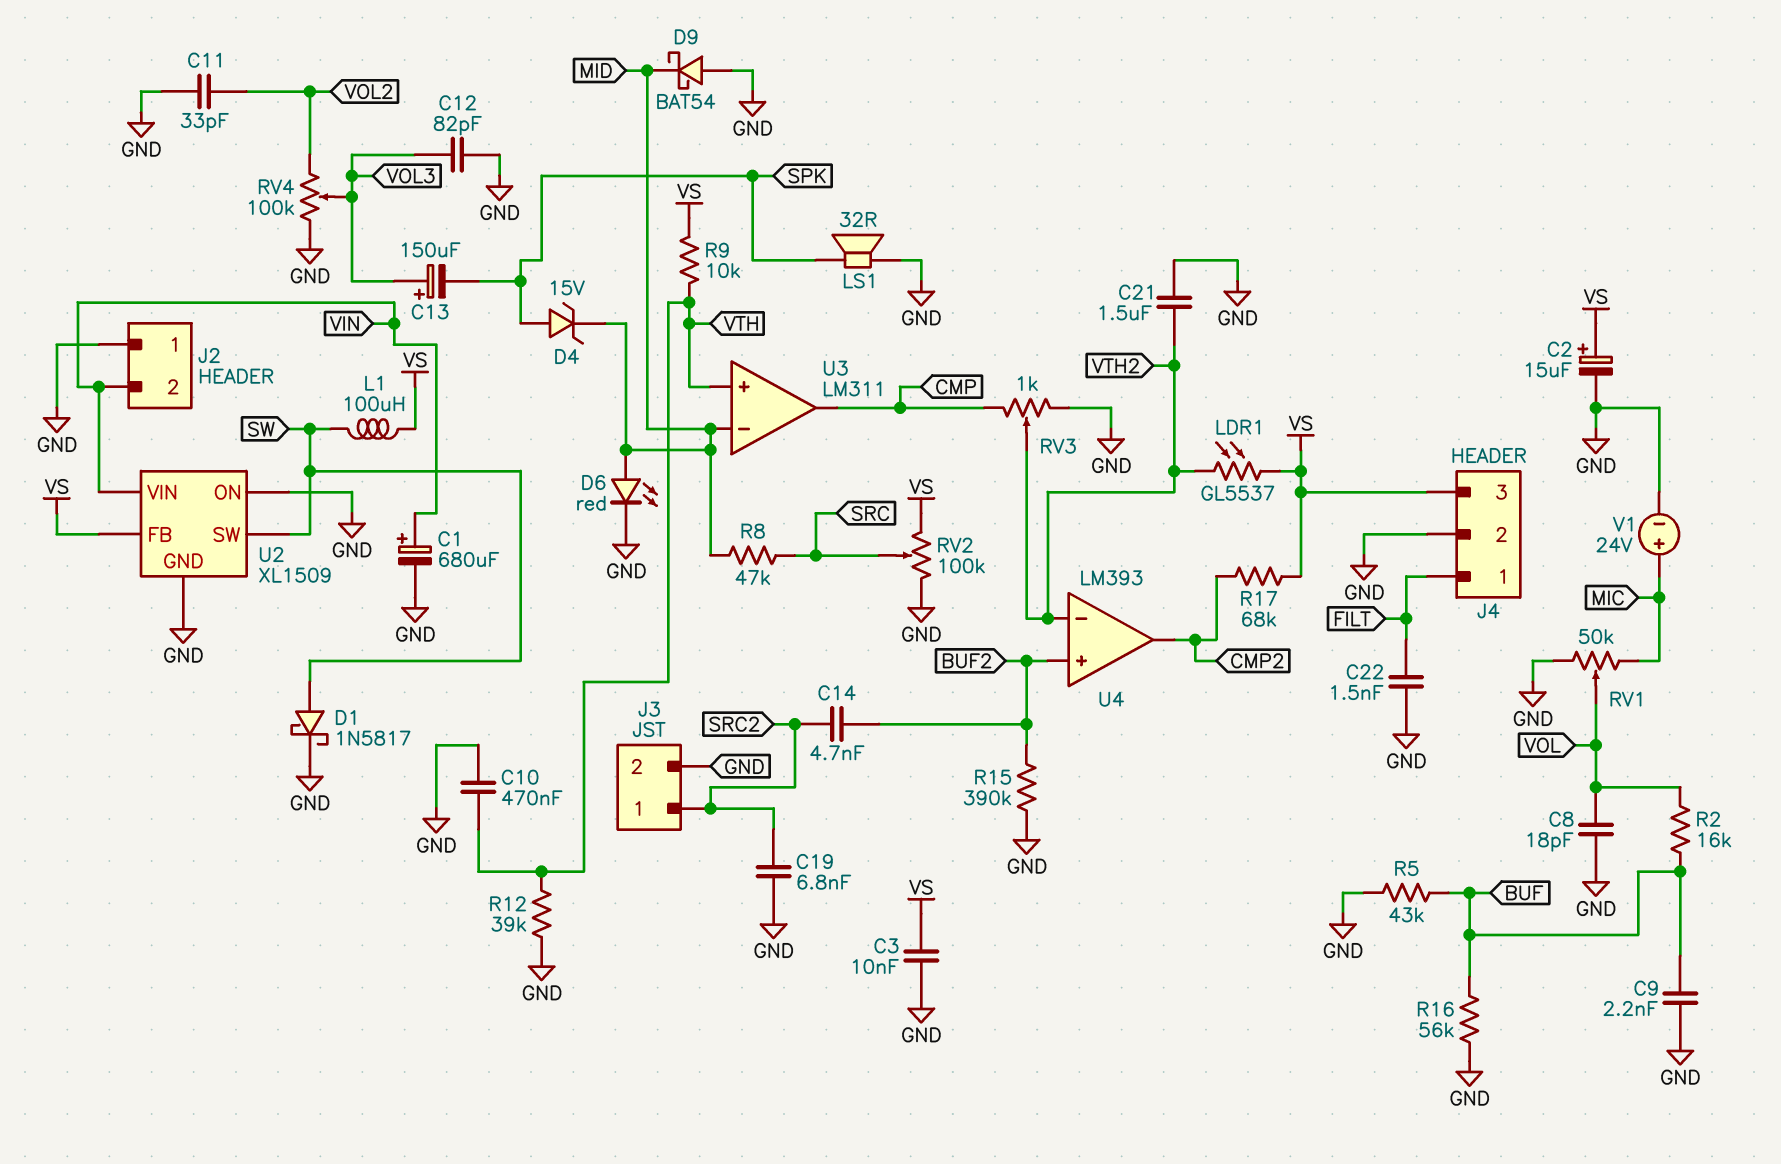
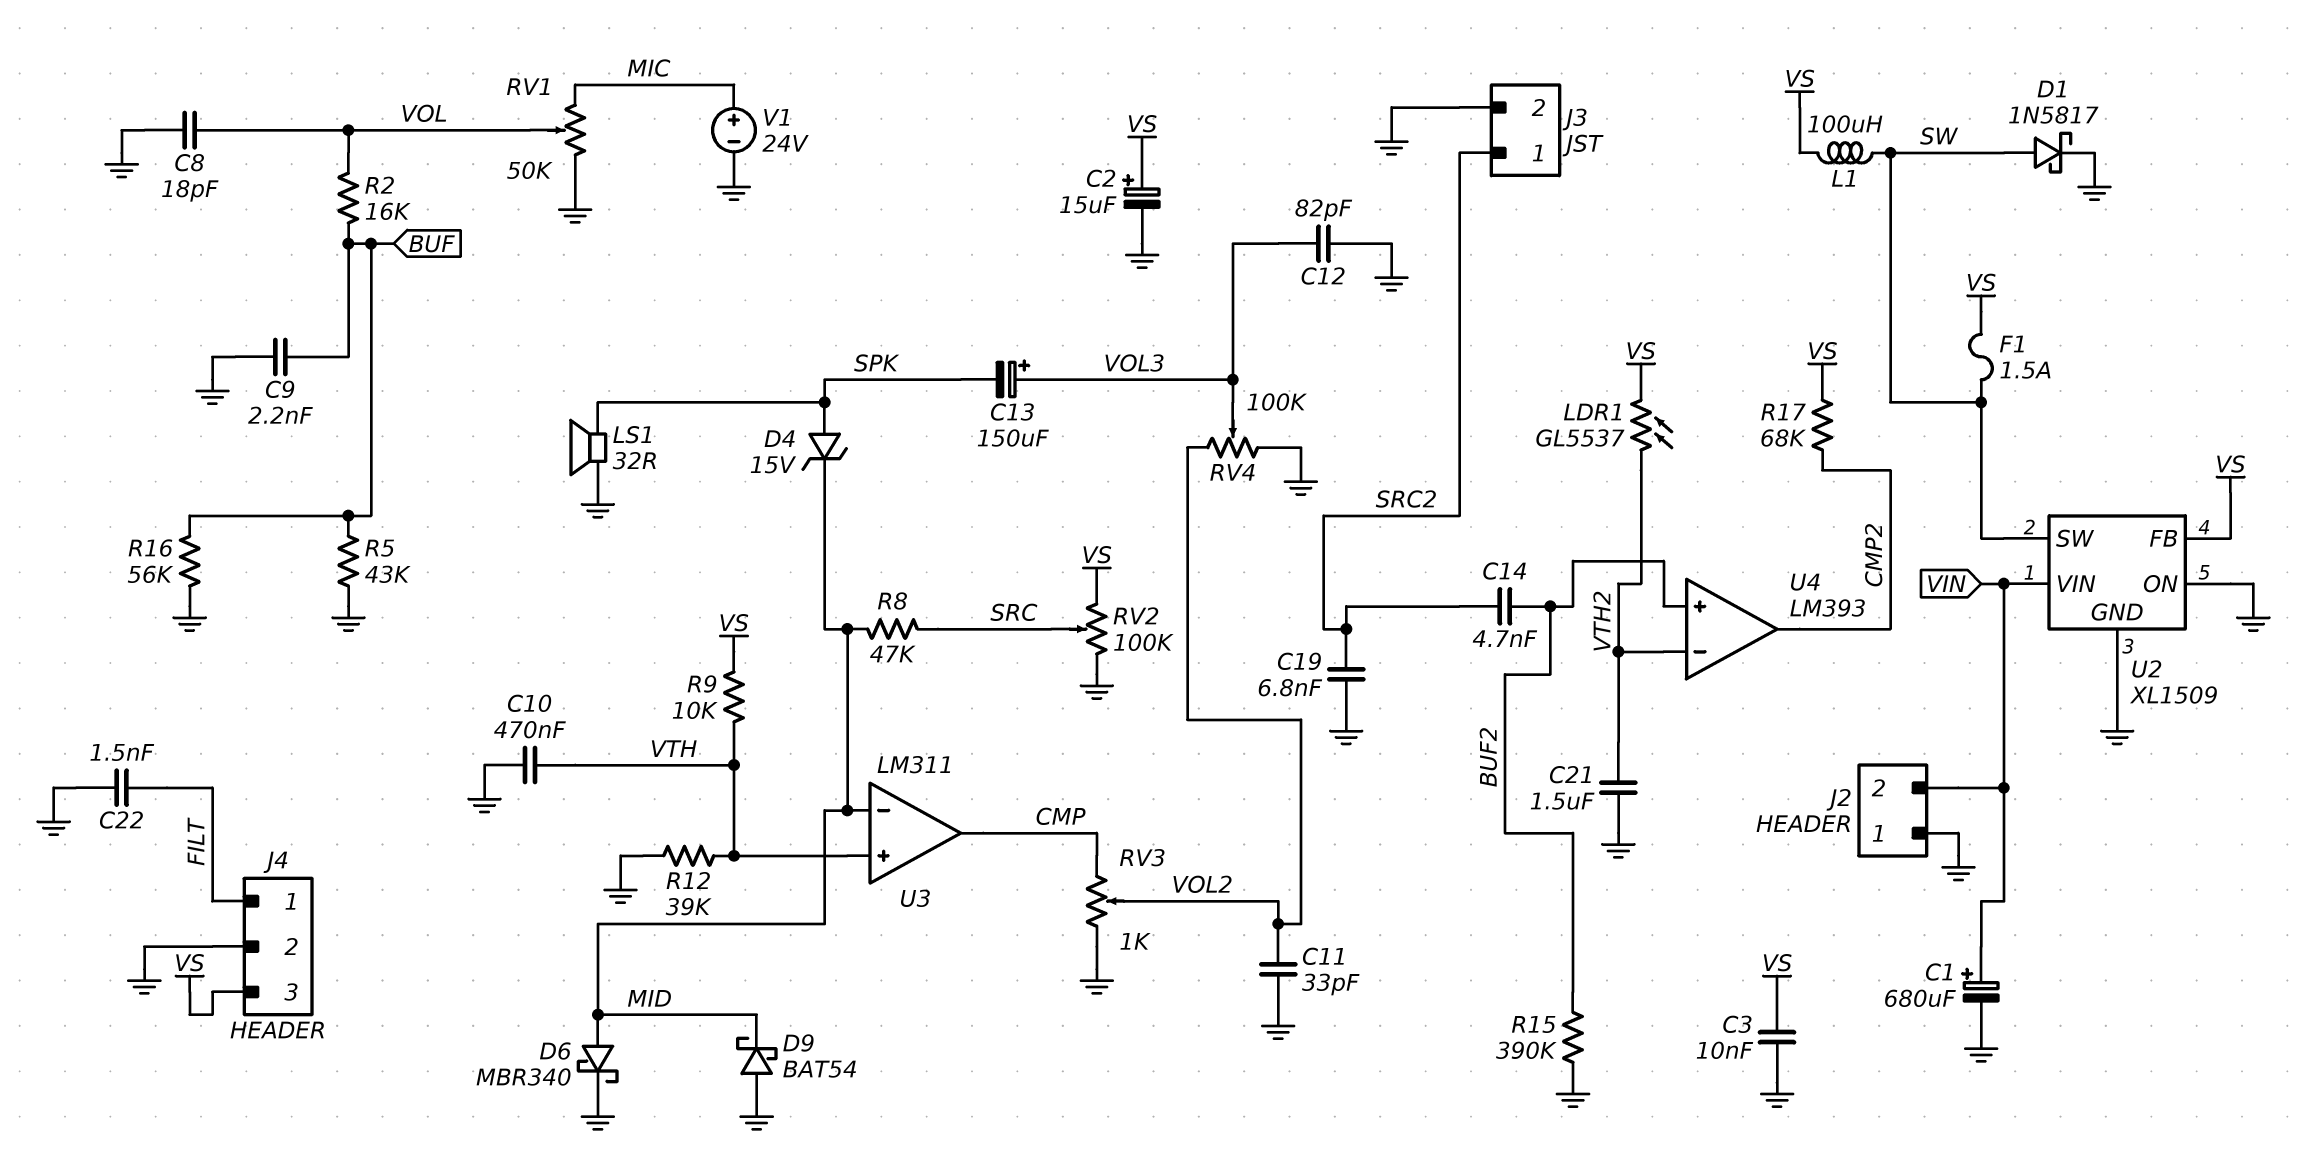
D6: LED red (A MID, K GND) -> schottky MBR340 (A MID, K GND)
F1: none -> 1.5A (SW, VS)
RV3: 1k (CMP, GND, wiper VTH2) -> 1k (CMP, GND, wiper VOL2)

